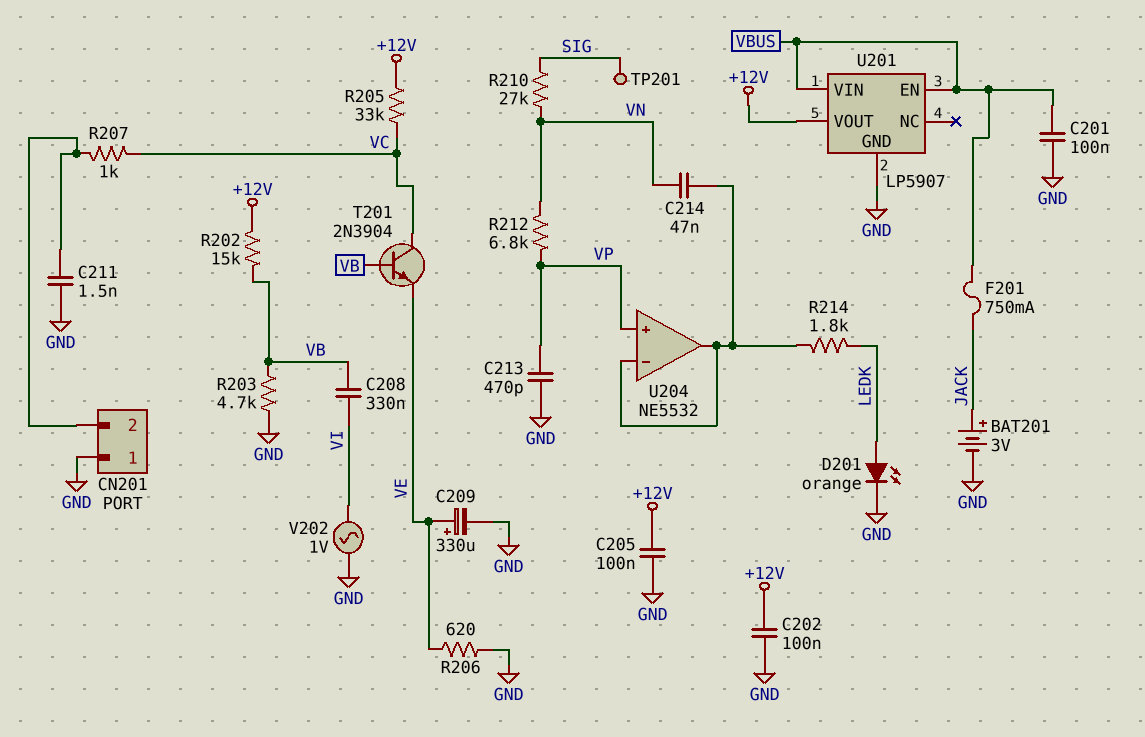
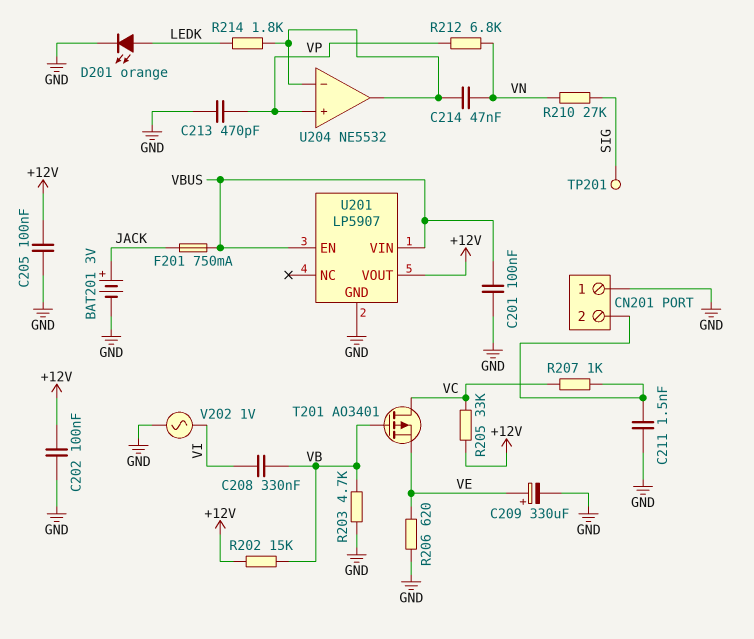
T201: NPN 2N3904 (B VB, C VC, E VE) -> PMOS AO3401 (G VB, D VC, S VE)

